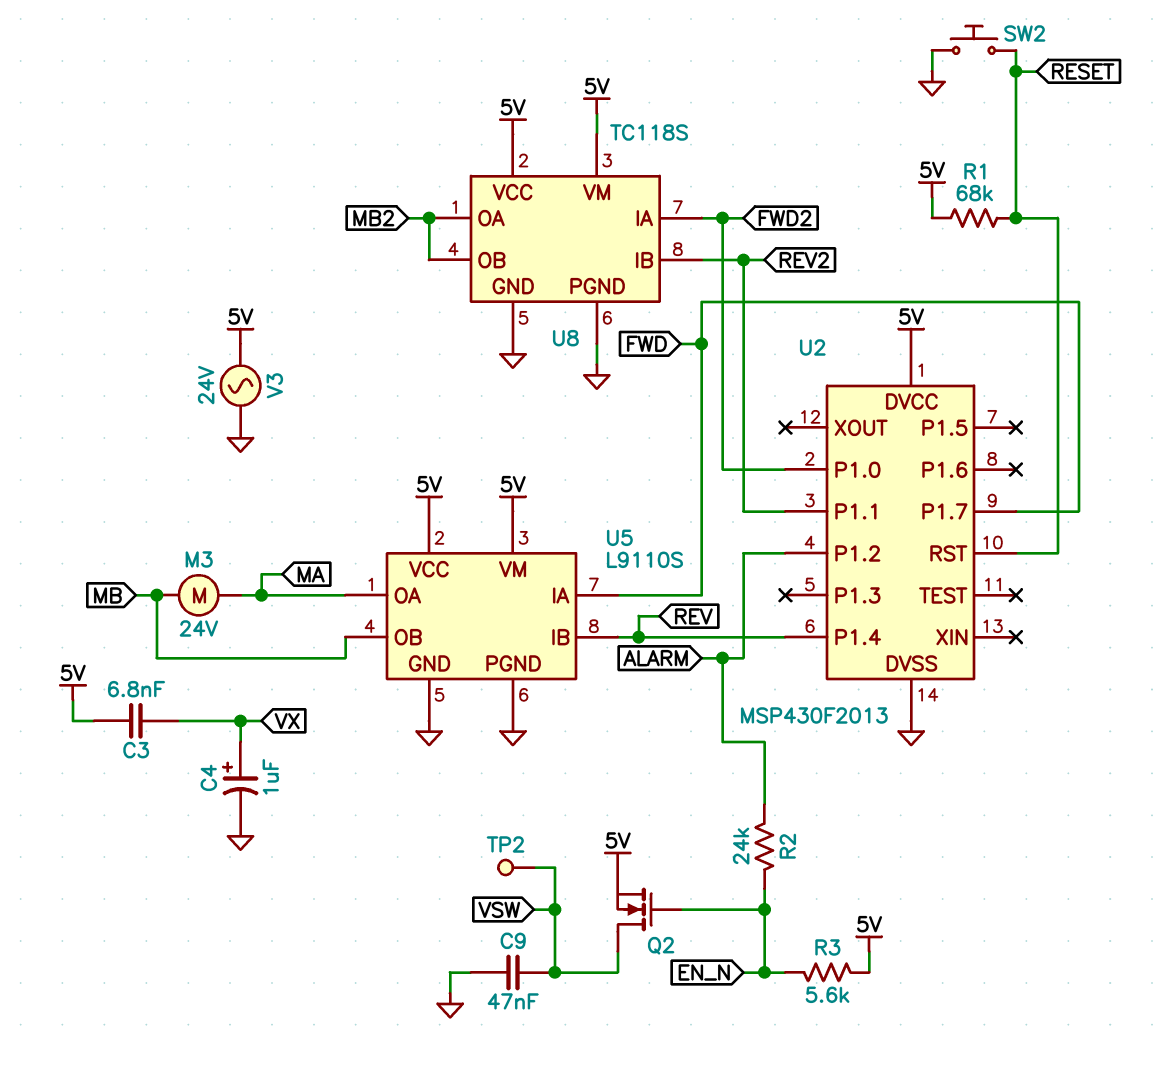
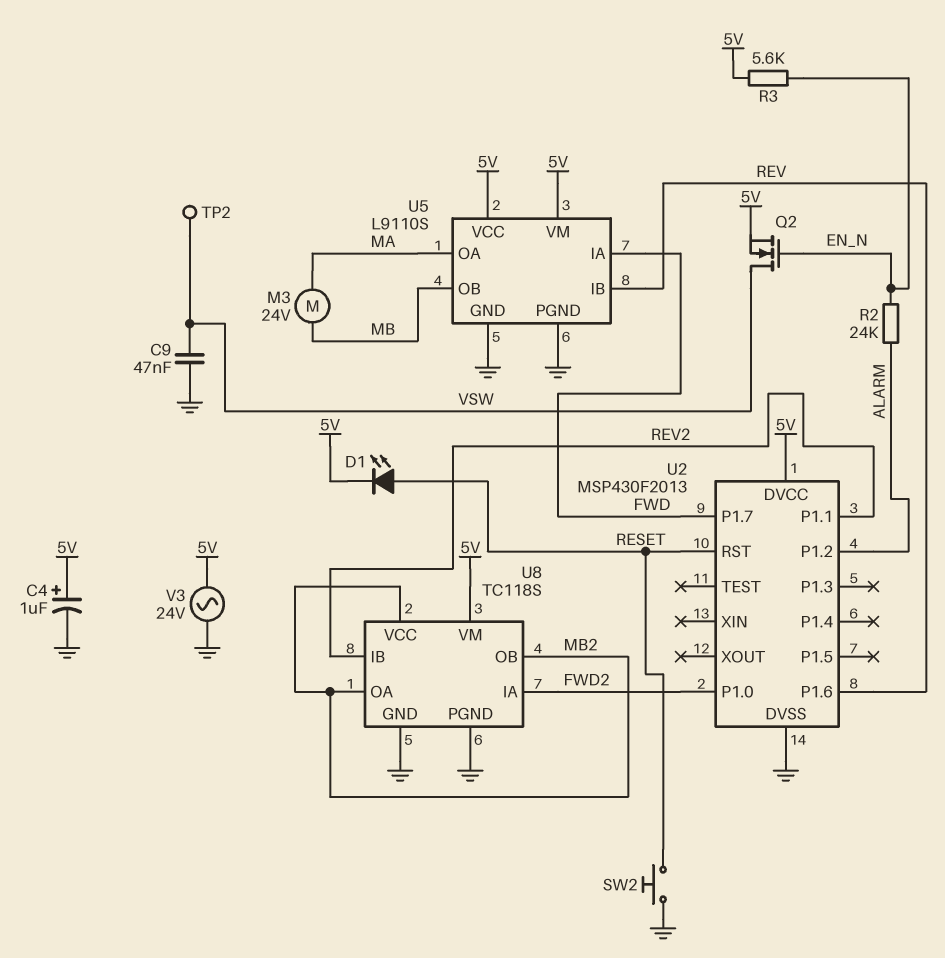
C3: 6.8nF (5V, VX) -> none
C4: 1uF (plus VX, minus GND) -> 1uF (plus 5V, minus GND)
D1: none -> LED (A RESET, K 5V)
R1: 68k (5V, RESET) -> none
U2 pin P1.4: REV -> none
U2 pin P1.6: none -> REV
U8 pin VCC: 5V -> MB2

